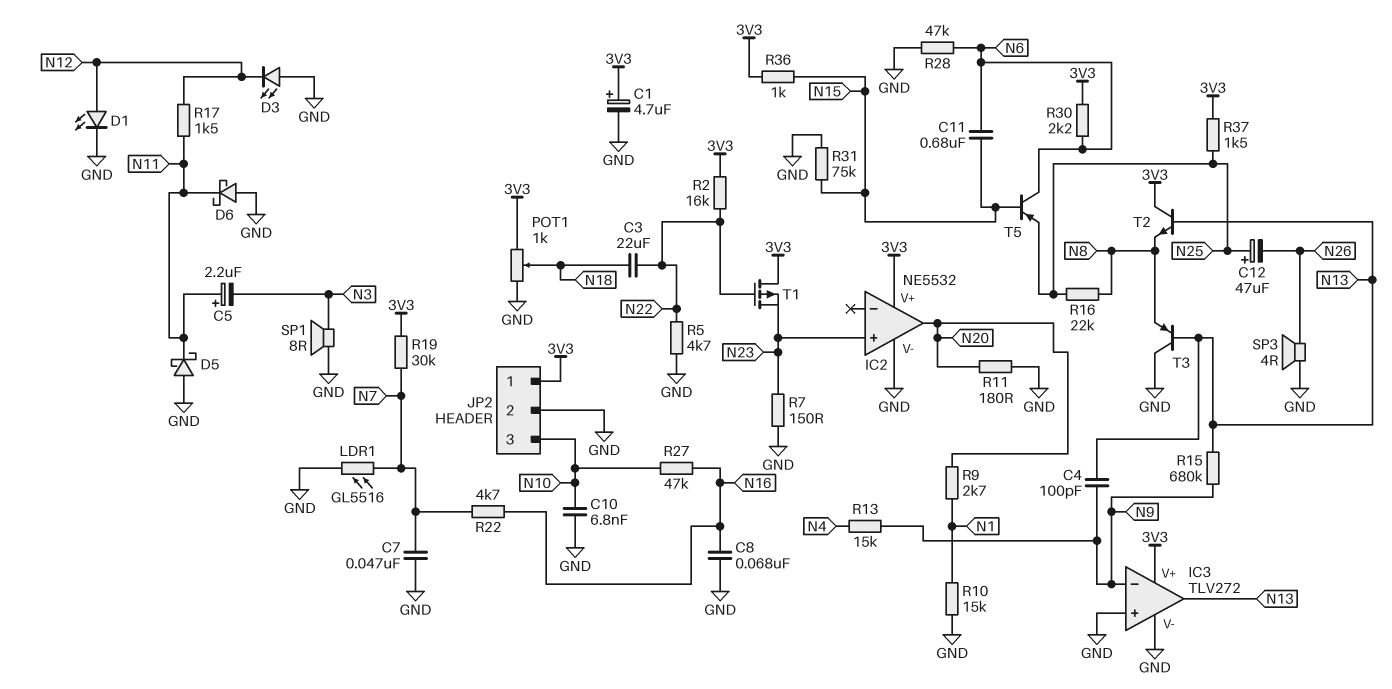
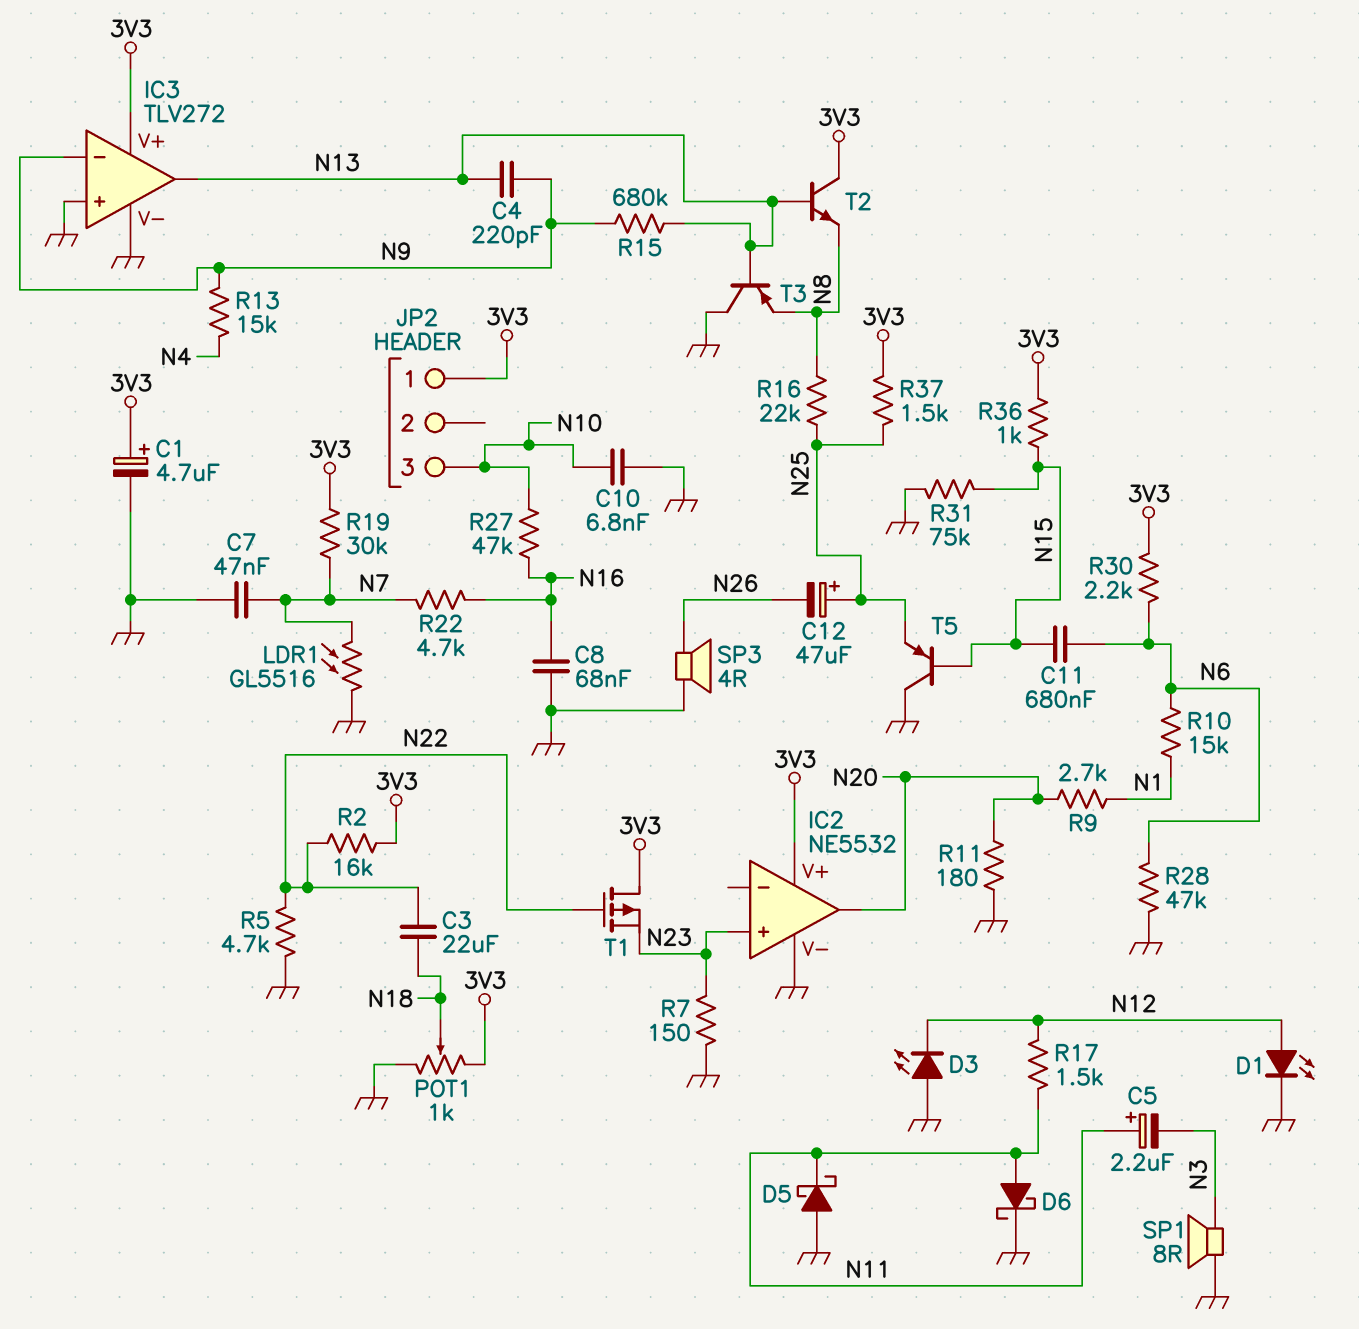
C4: 100pF (N9, N13) -> 220pF (N9, N13)
D6: schottky (A GND, K N11) -> schottky (A N11, K GND)
JP2 pin 2: GND -> none
R10: 15k (GND, N1) -> 15k (N1, N6)
T5: PNP (B N15, C N6, E N25) -> PNP (B N15, C GND, E N25)

